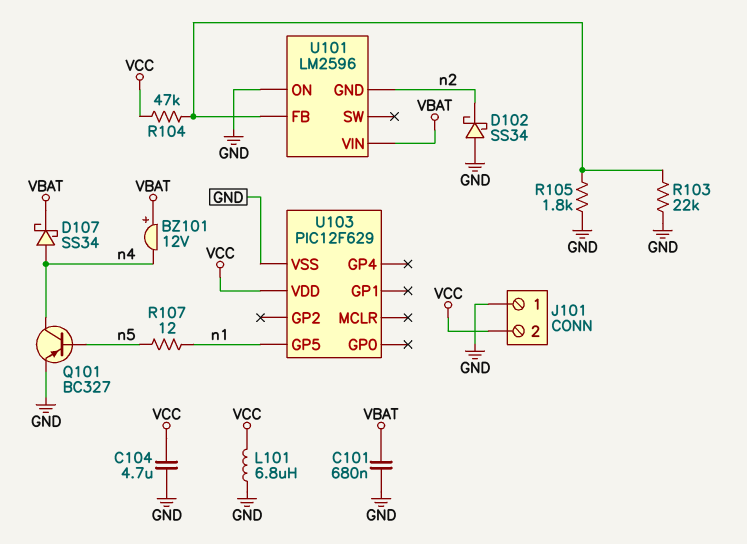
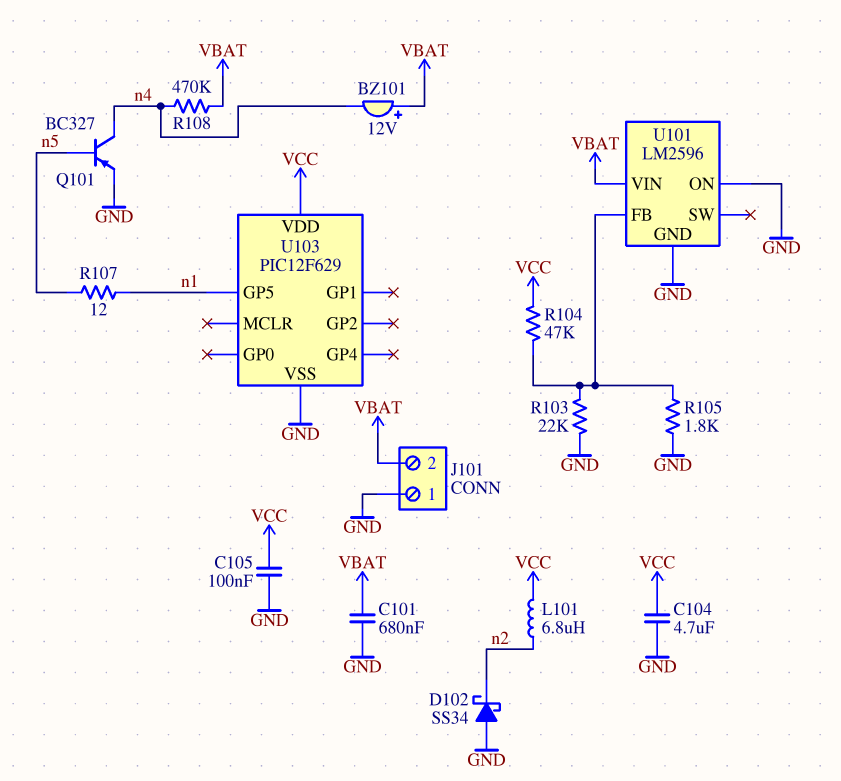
C105: none -> 100nF (GND, VCC)
D107: schottky SS34 (A n4, K VBAT) -> none
J101 pin 2: VCC -> VBAT
L101: 6.8uH (GND, VCC) -> 6.8uH (VCC, n2)
R108: none -> 470k (VBAT, n4)
U101 pin GND: n2 -> GND

